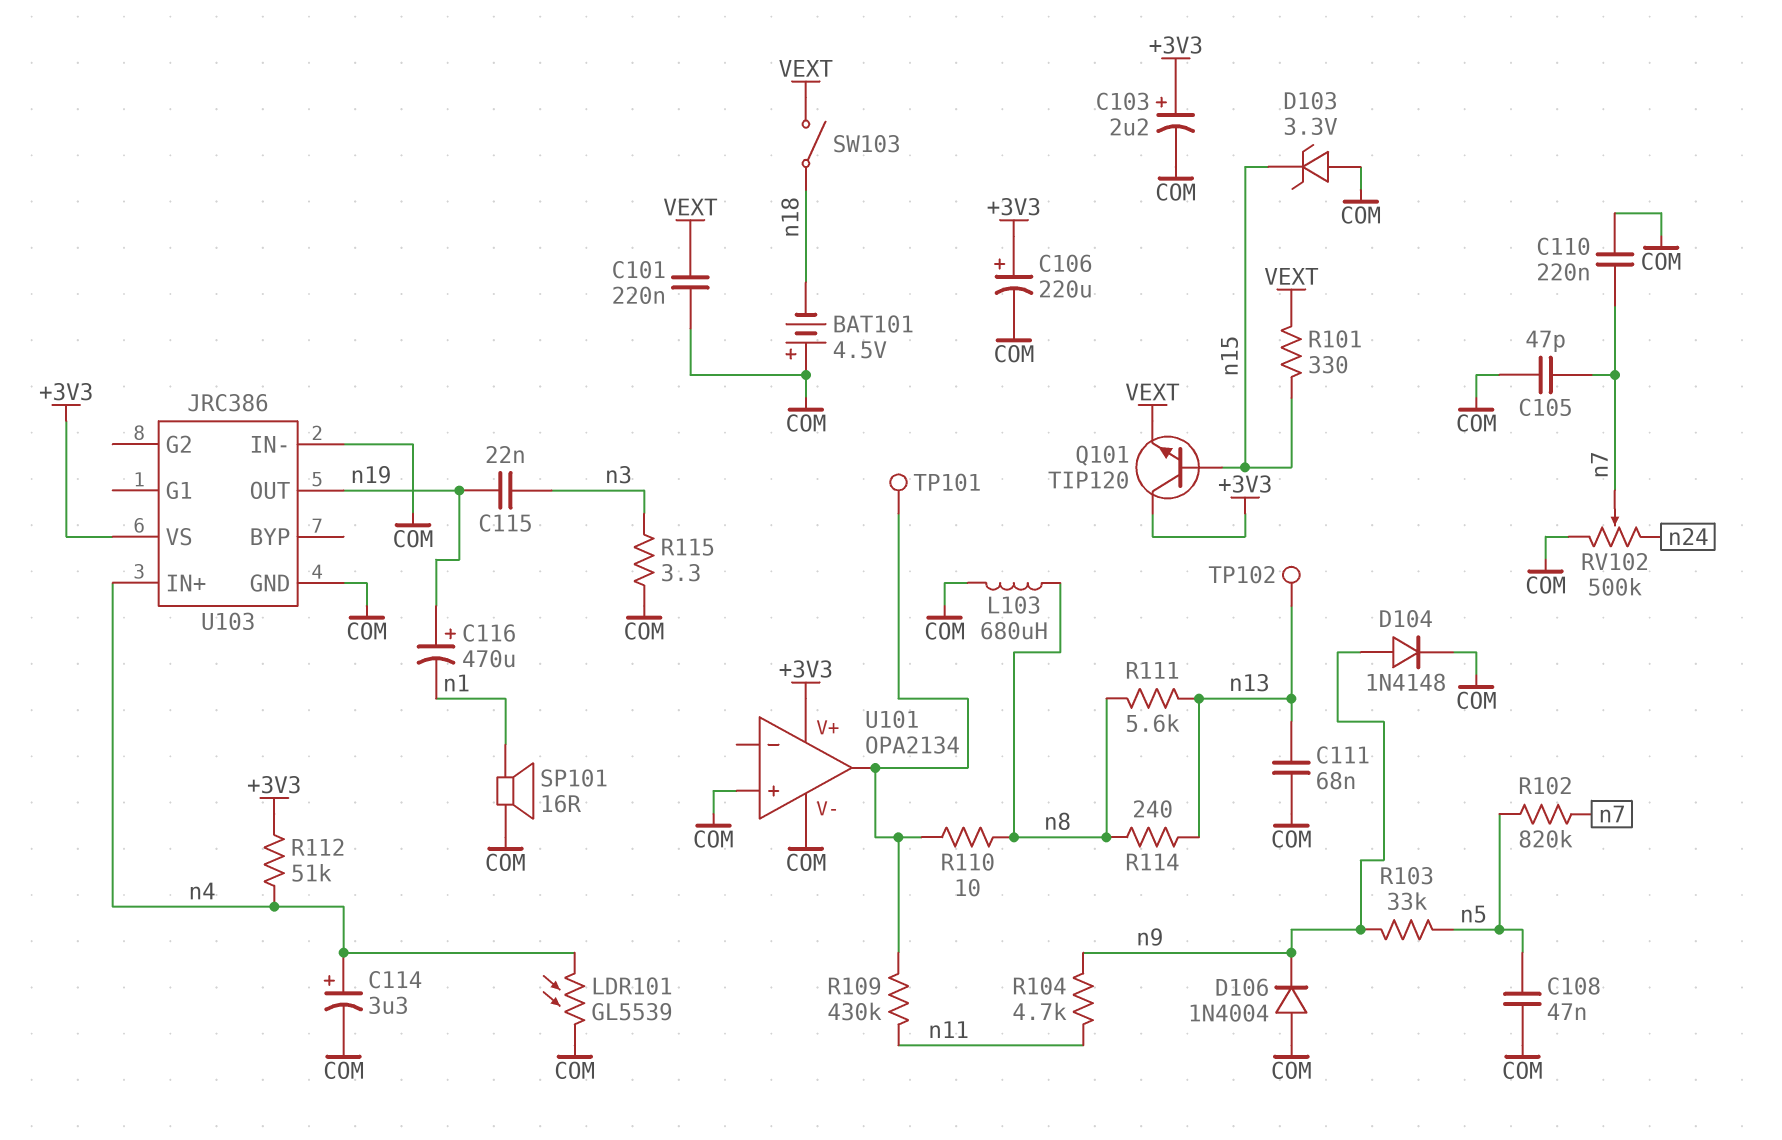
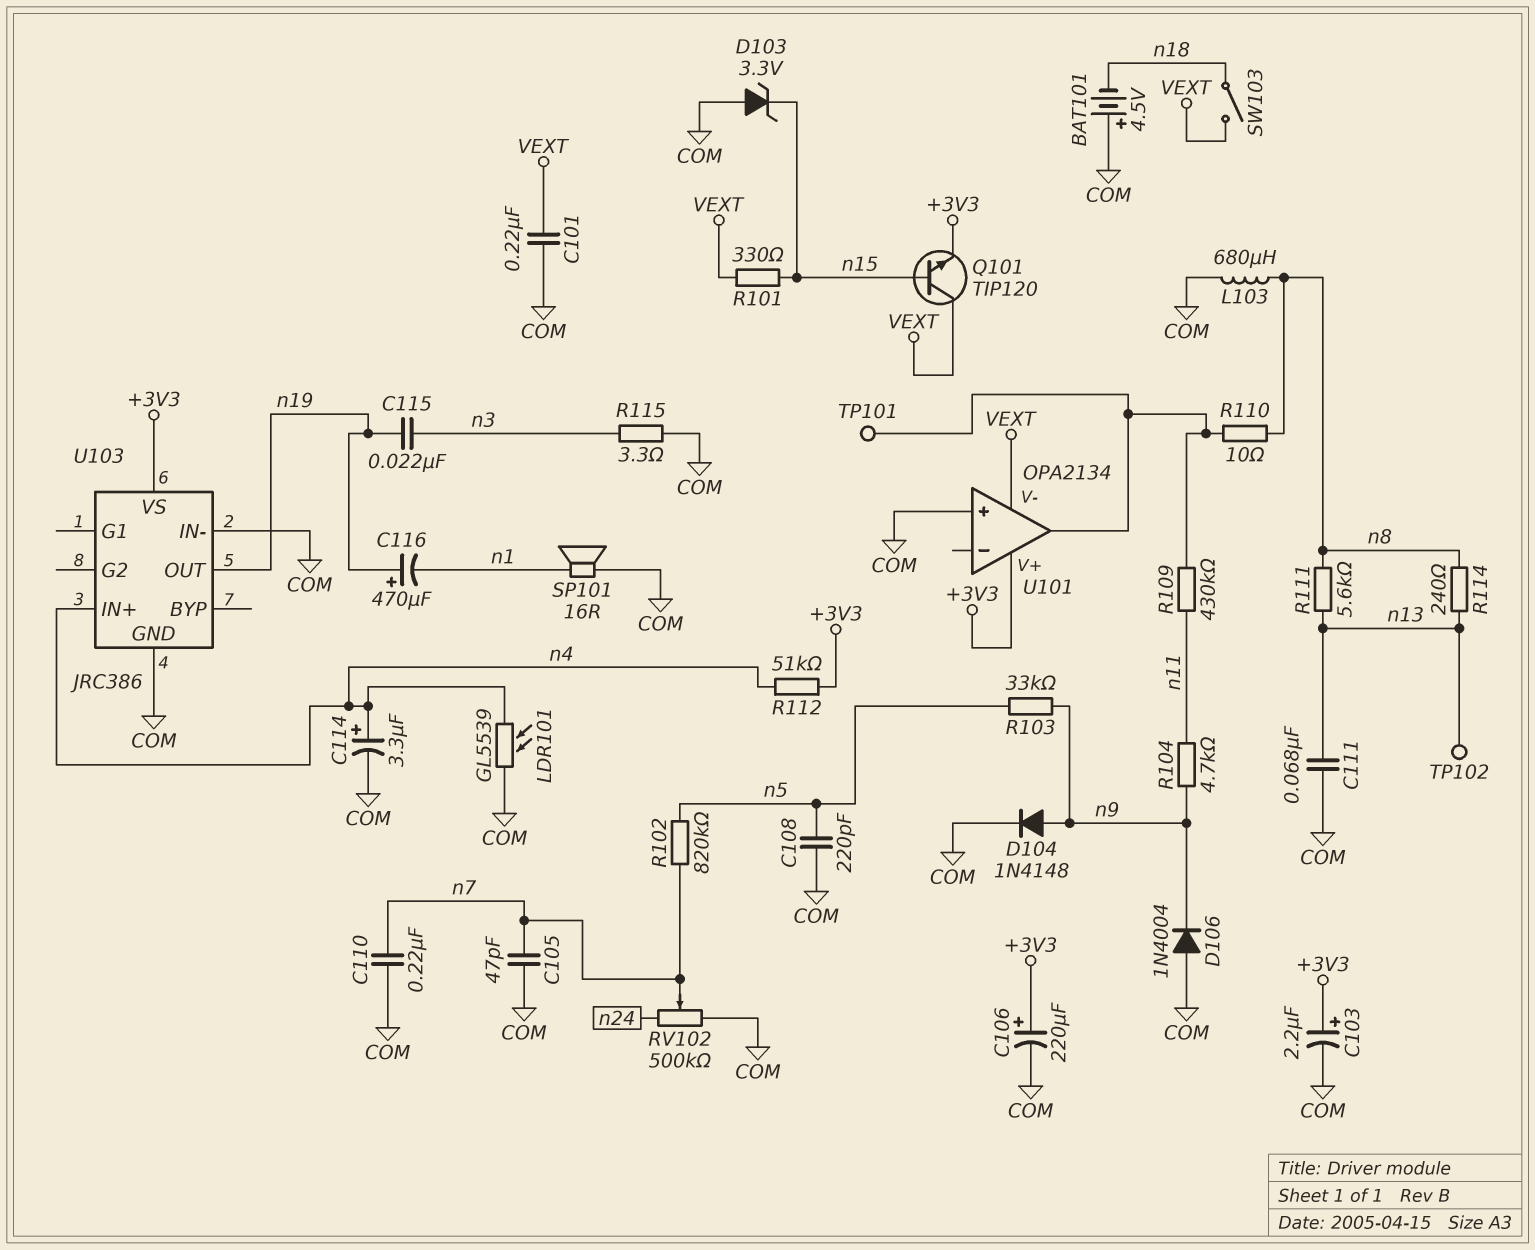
C108: 47nF (COM, n5) -> 220pF (COM, n5)
Q101: NPN TIP120 (B n15, C +3V3, E VEXT) -> NPN TIP120 (B n15, C VEXT, E +3V3)
U101 pin V-: COM -> VEXT

